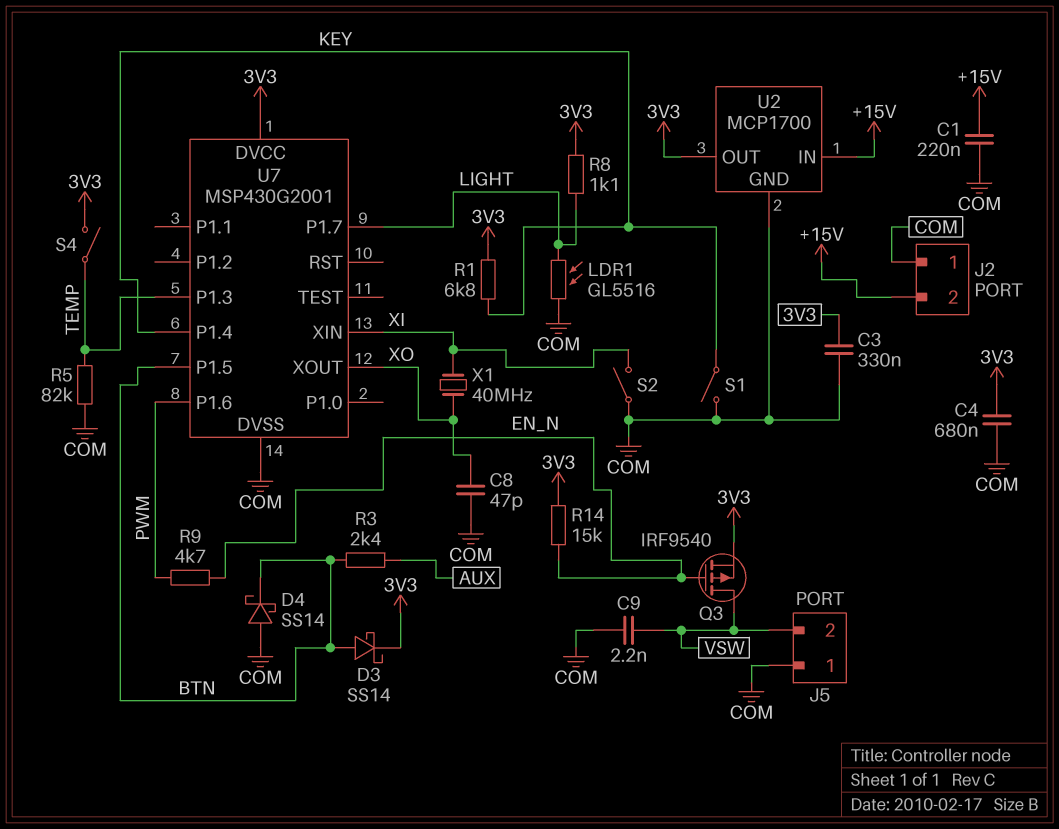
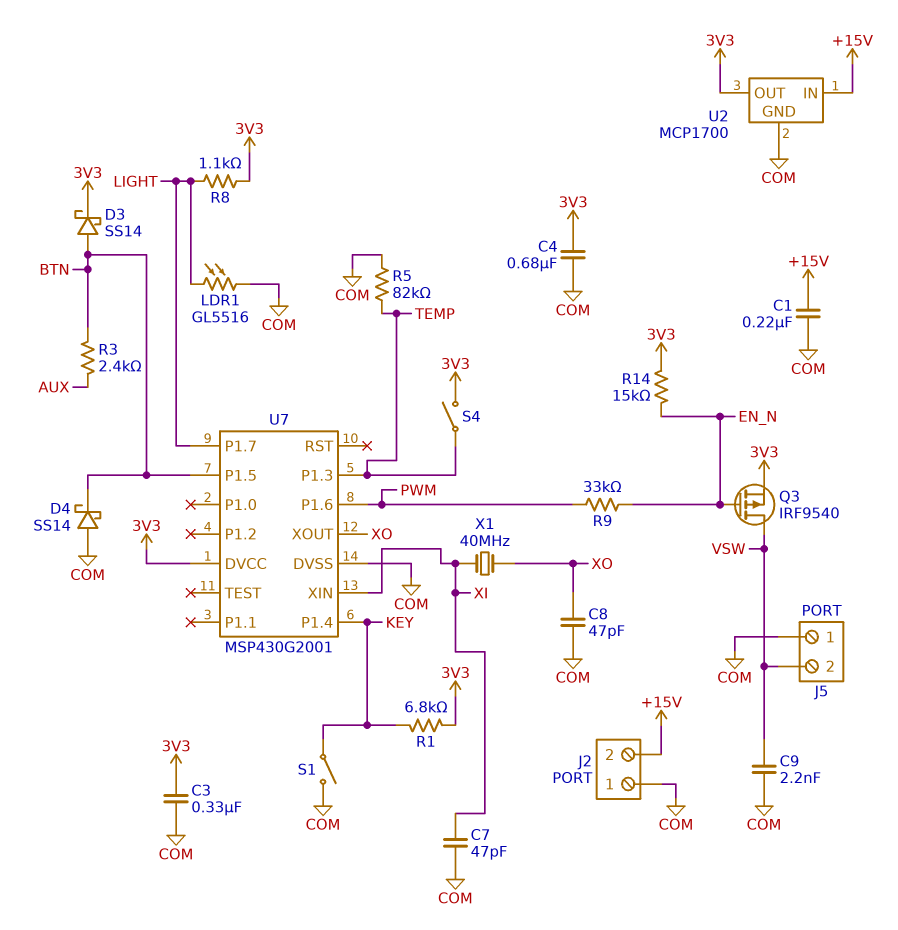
C7: none -> 47pF (COM, XI)
R9: 4.7k (EN_N, PWM) -> 33k (EN_N, PWM)
S2: switch (COM, XI) -> none

